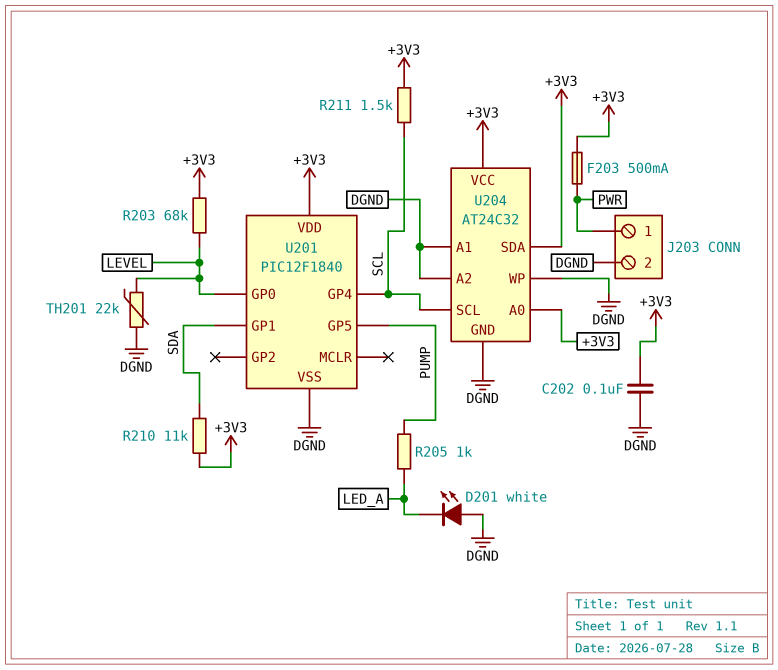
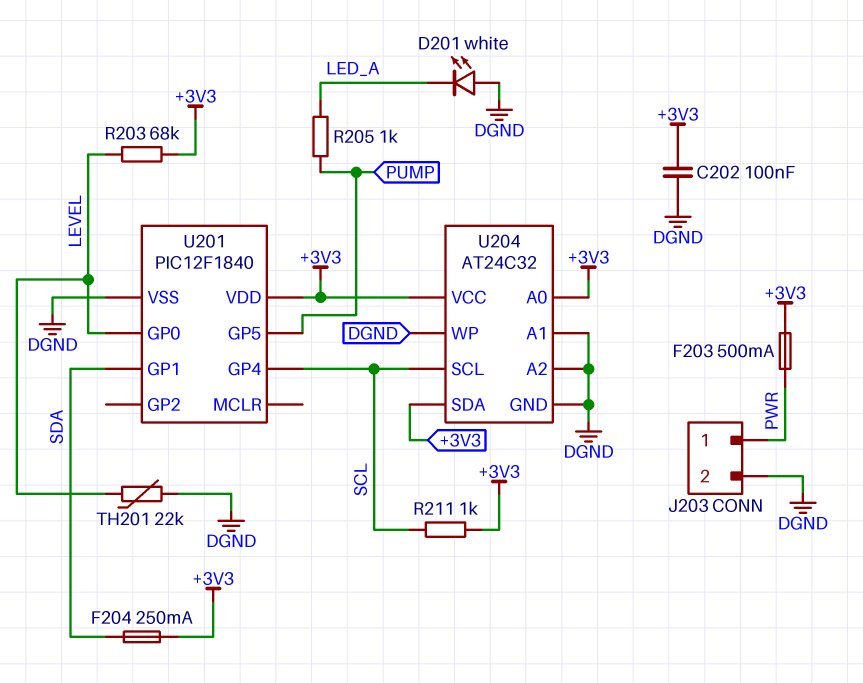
F204: none -> 250mA (+3V3, SDA)
R210: 11k (+3V3, SDA) -> none
R211: 1.5k (+3V3, SCL) -> 1k (+3V3, SCL)

